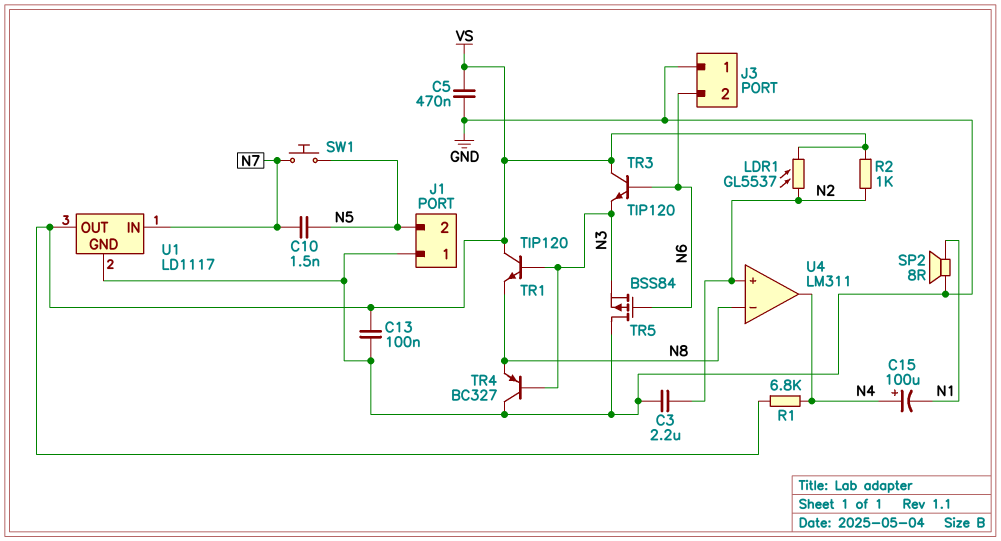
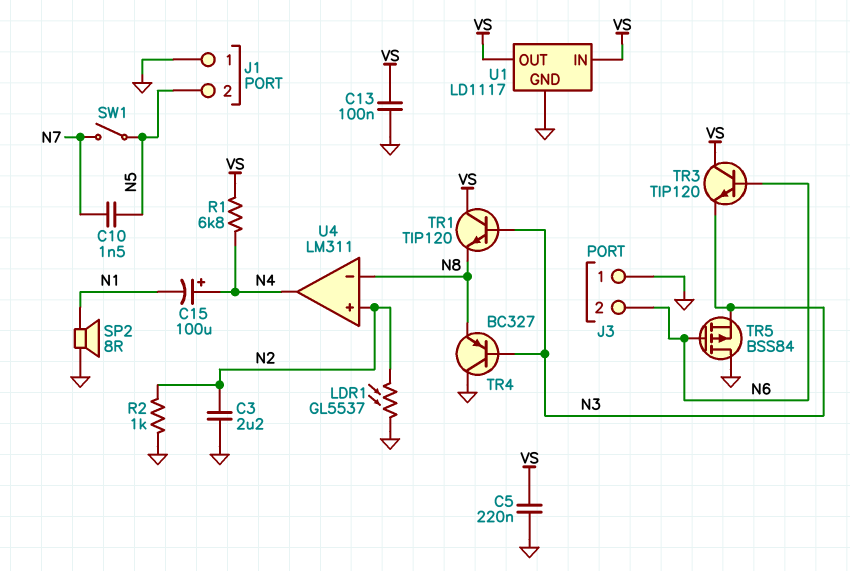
C5: 470nF (GND, VS) -> 220nF (GND, VS)
LDR1: GL5537 (N2, VS) -> GL5537 (GND, N2)
R2: 1k (N2, VS) -> 1k (GND, N2)
SW1: button (N5, N7) -> switch (N5, N7)
U1 pin IN: N7 -> VS

